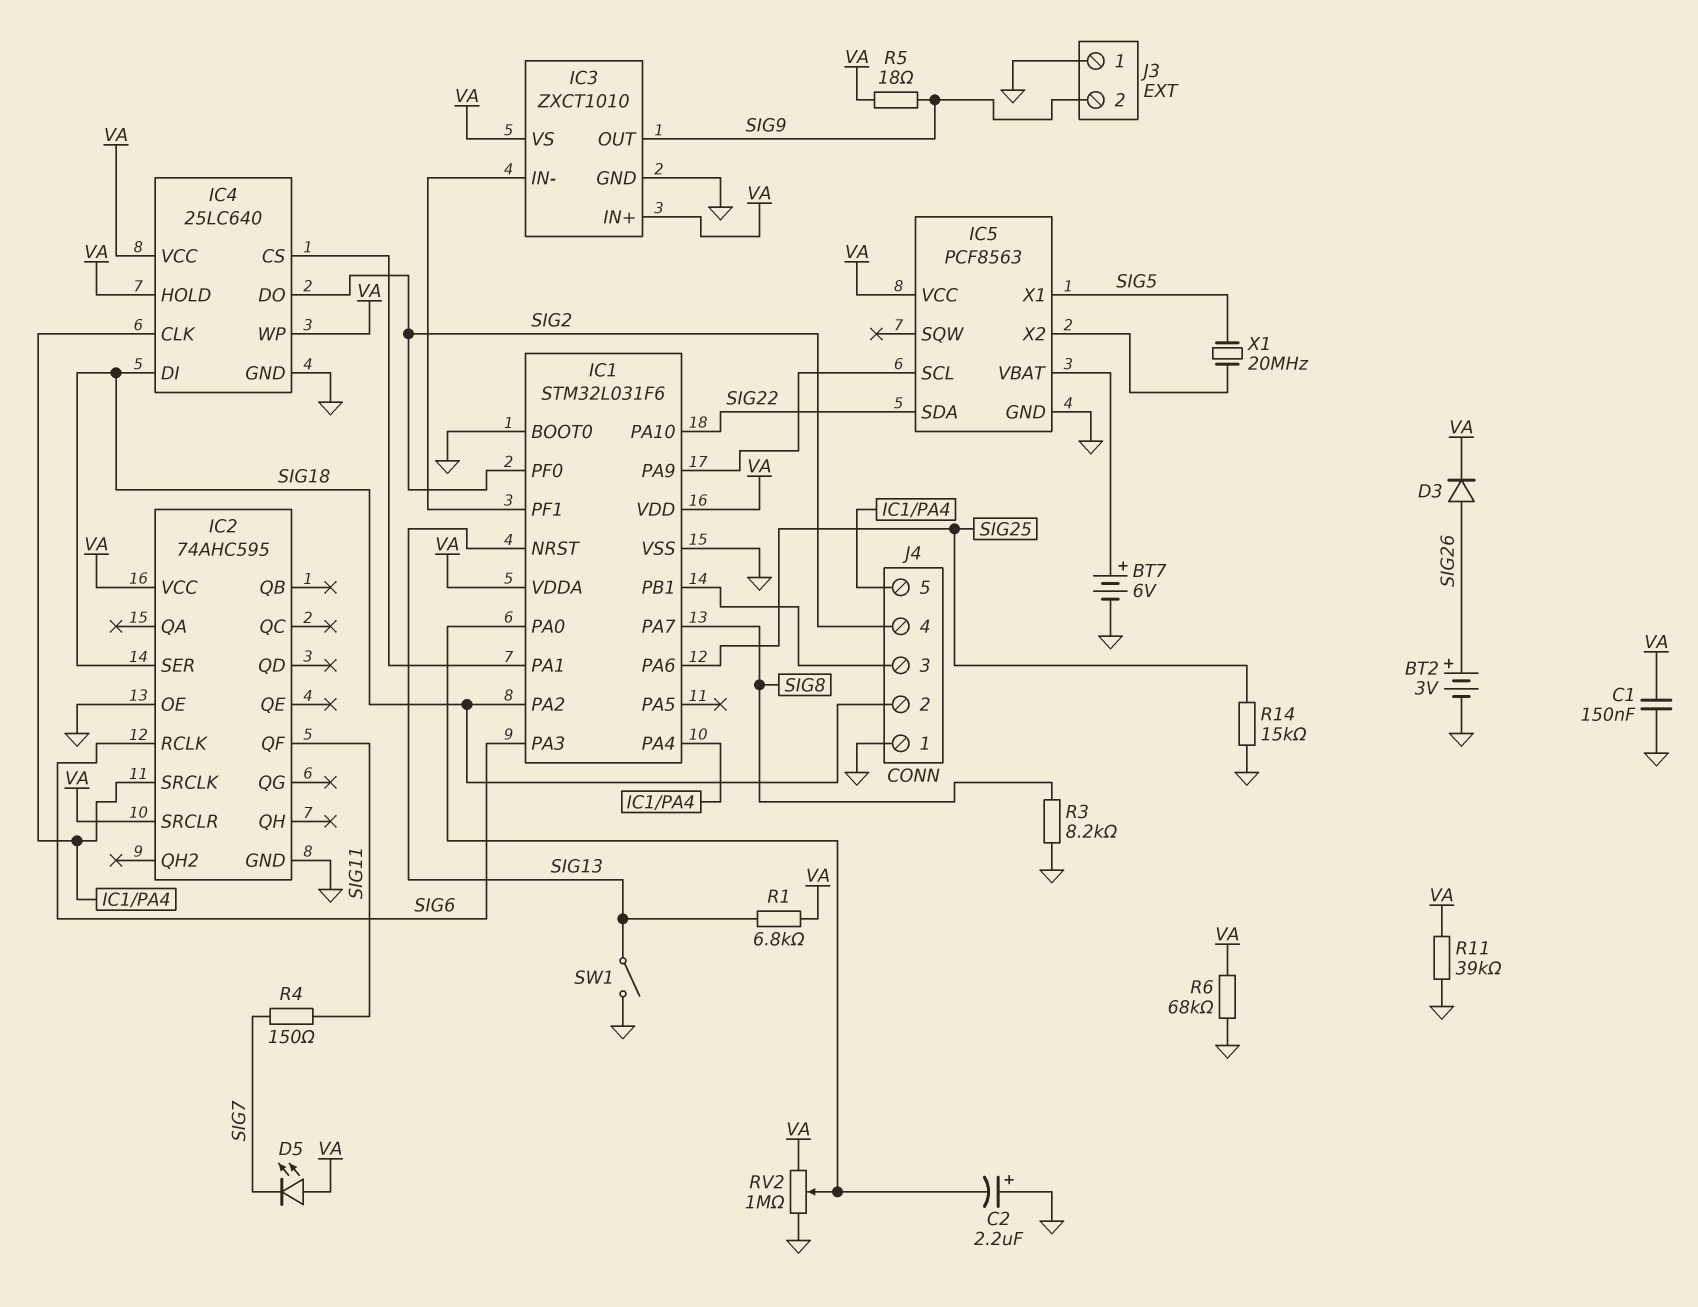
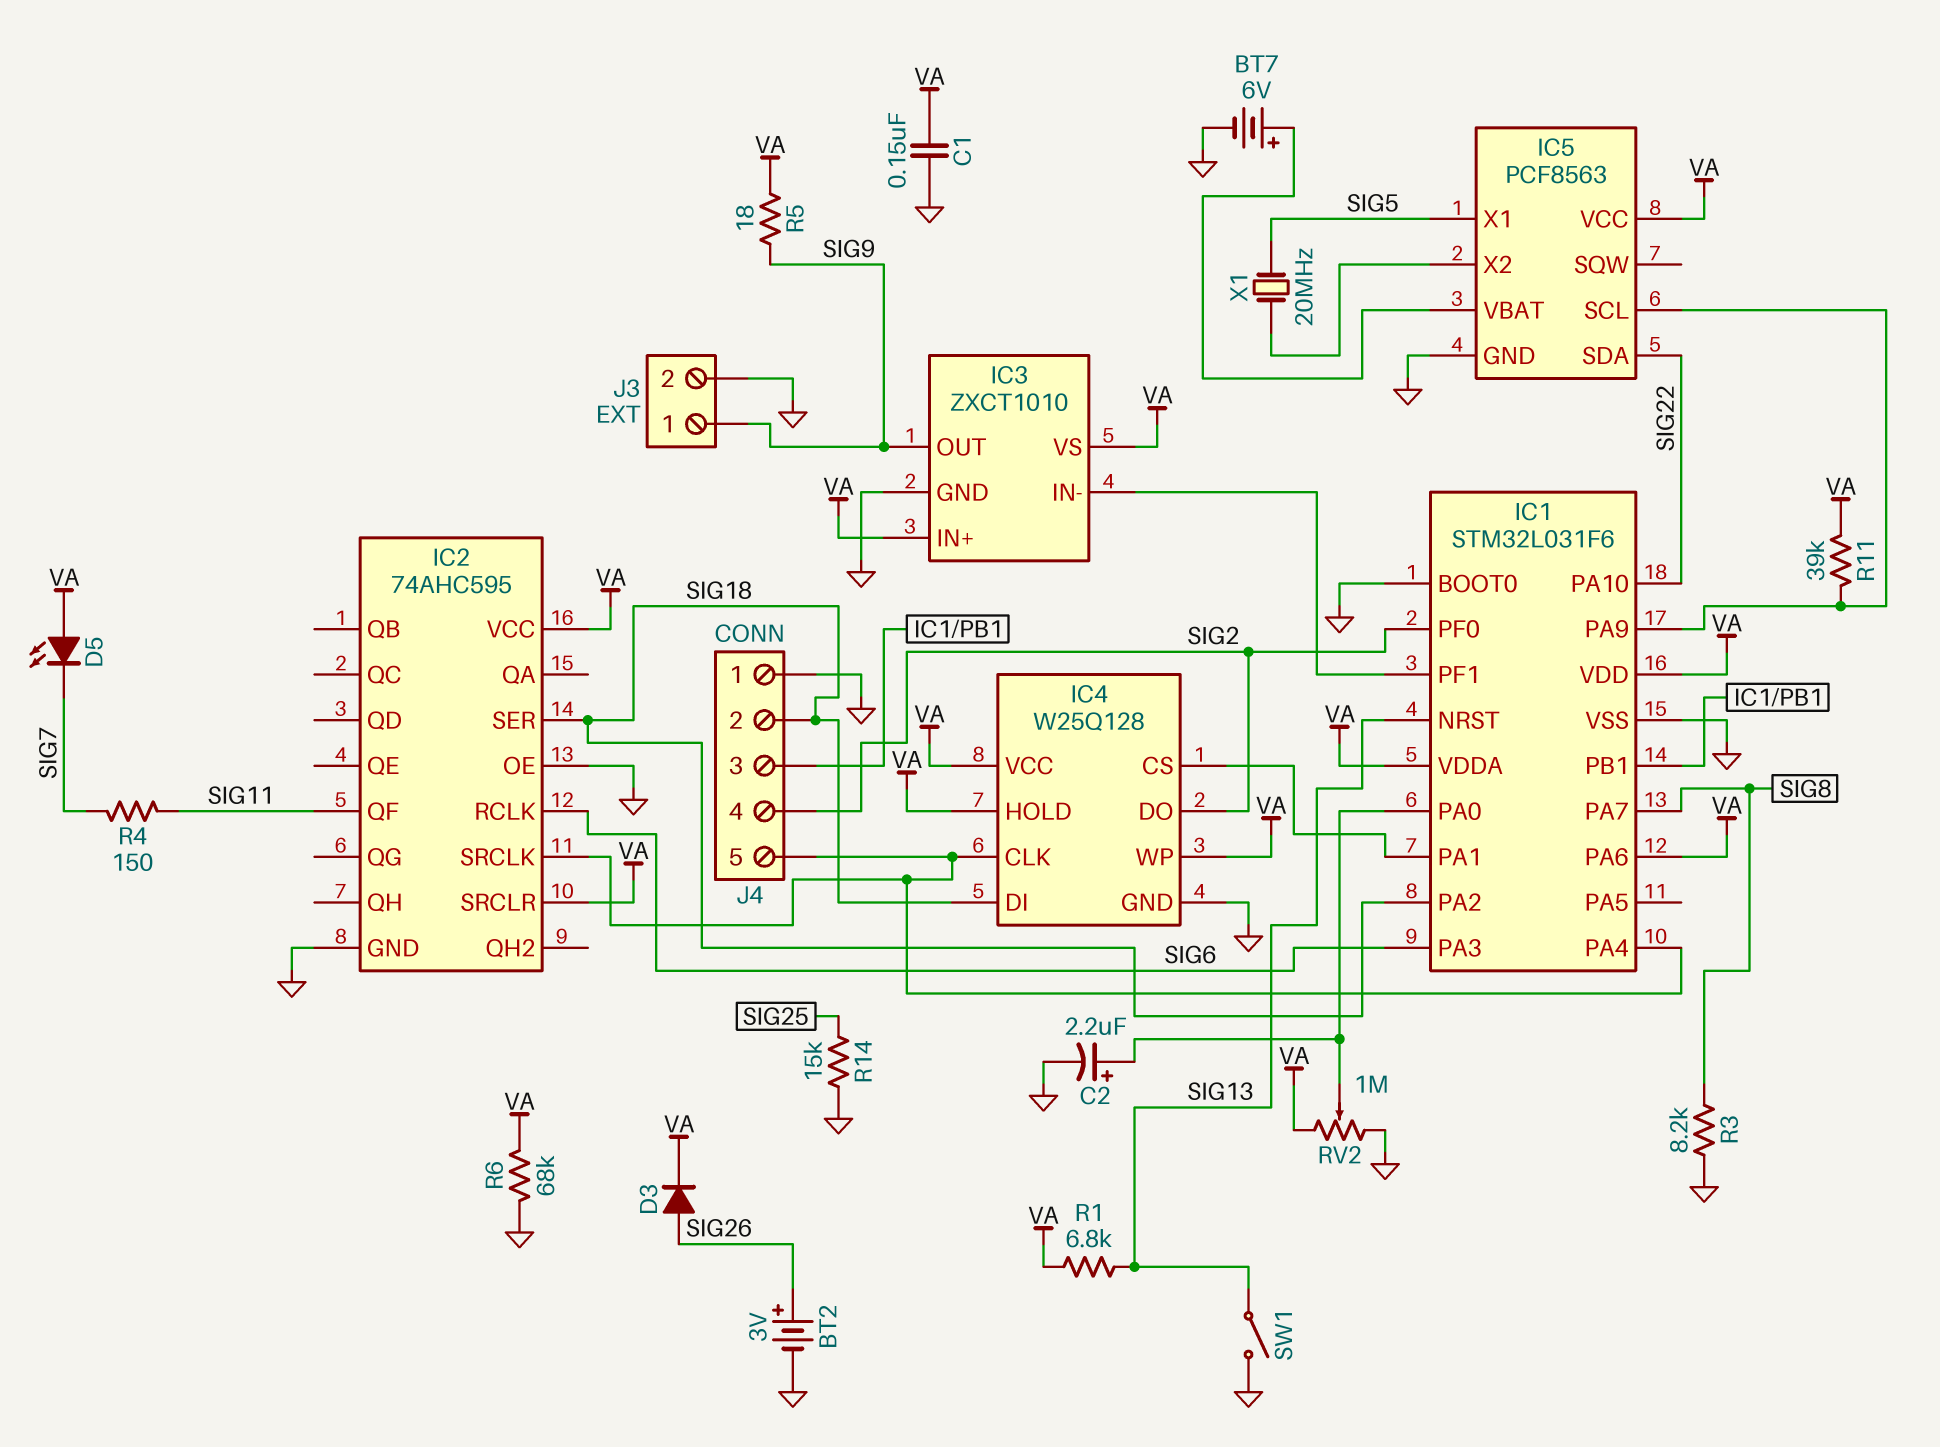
C2: 2.2uF (plus GND, minus IC1/PA0) -> 2.2uF (plus IC1/PA0, minus GND)
IC1 pin PA6: SIG25 -> VA
IC4: 25LC640 -> W25Q128
J3 pin 1: GND -> SIG9
J3 pin 2: SIG9 -> GND
R11: 39k (GND, VA) -> 39k (IC1/PA9, VA)

